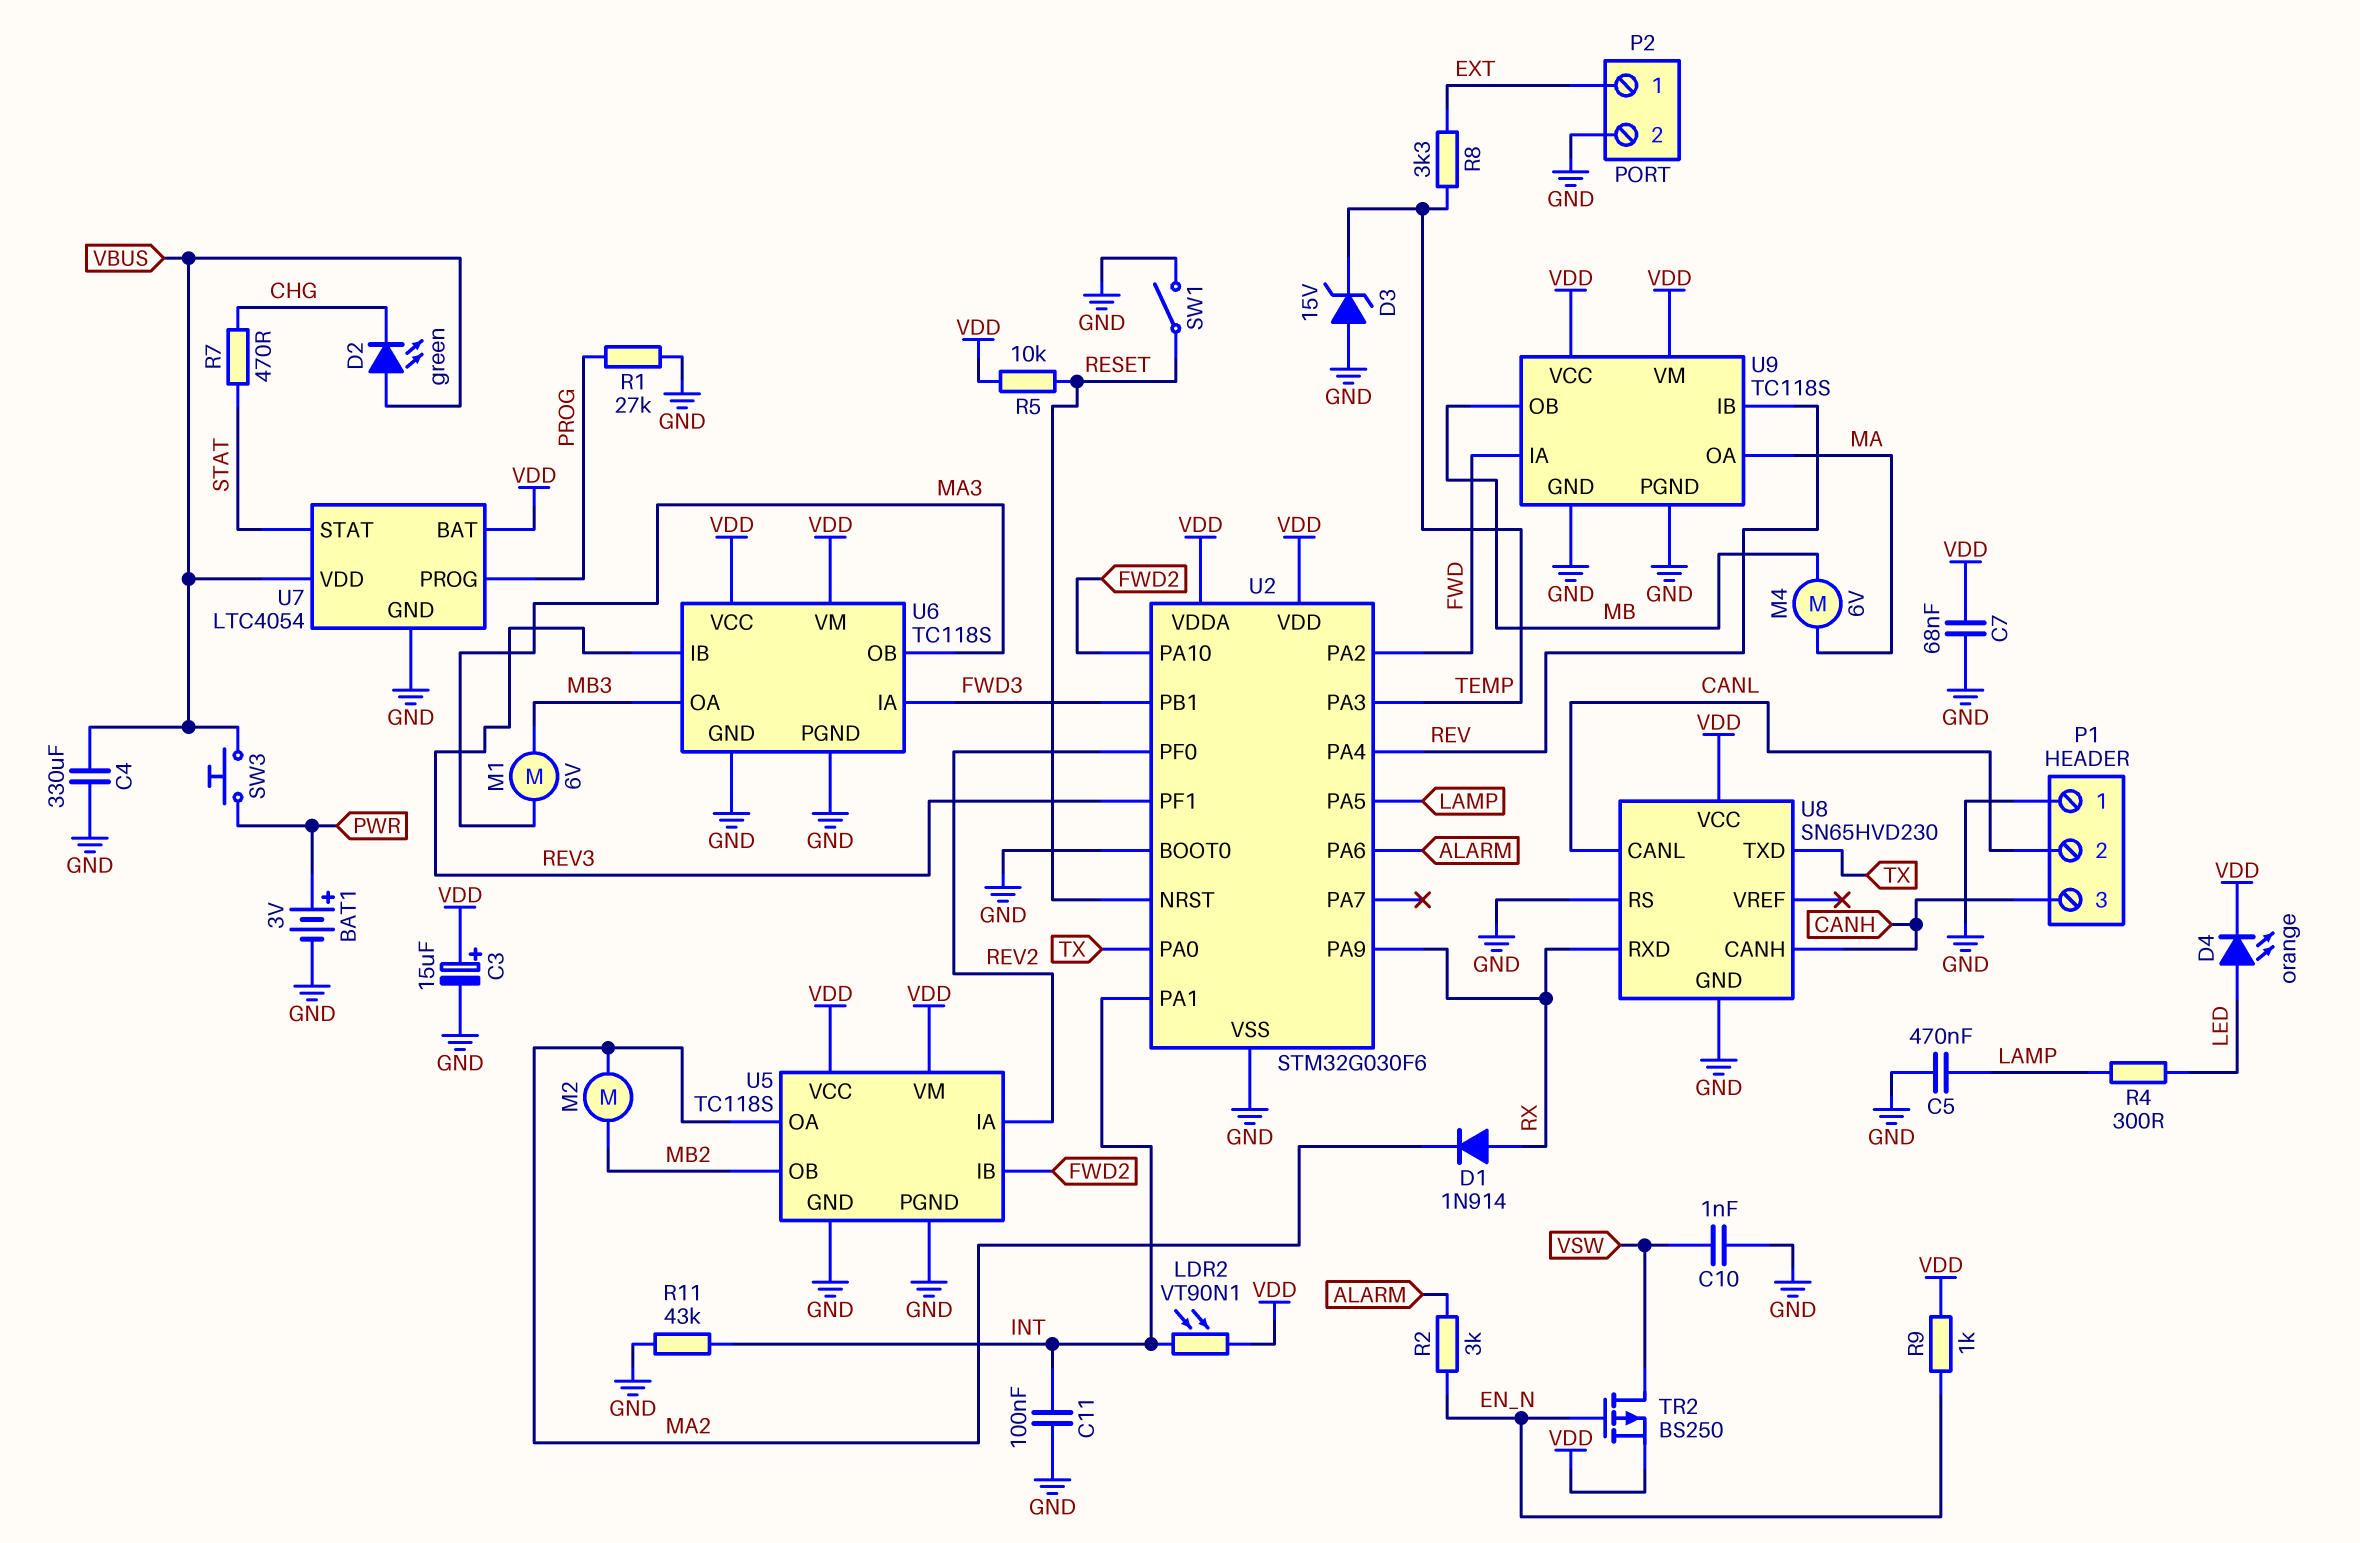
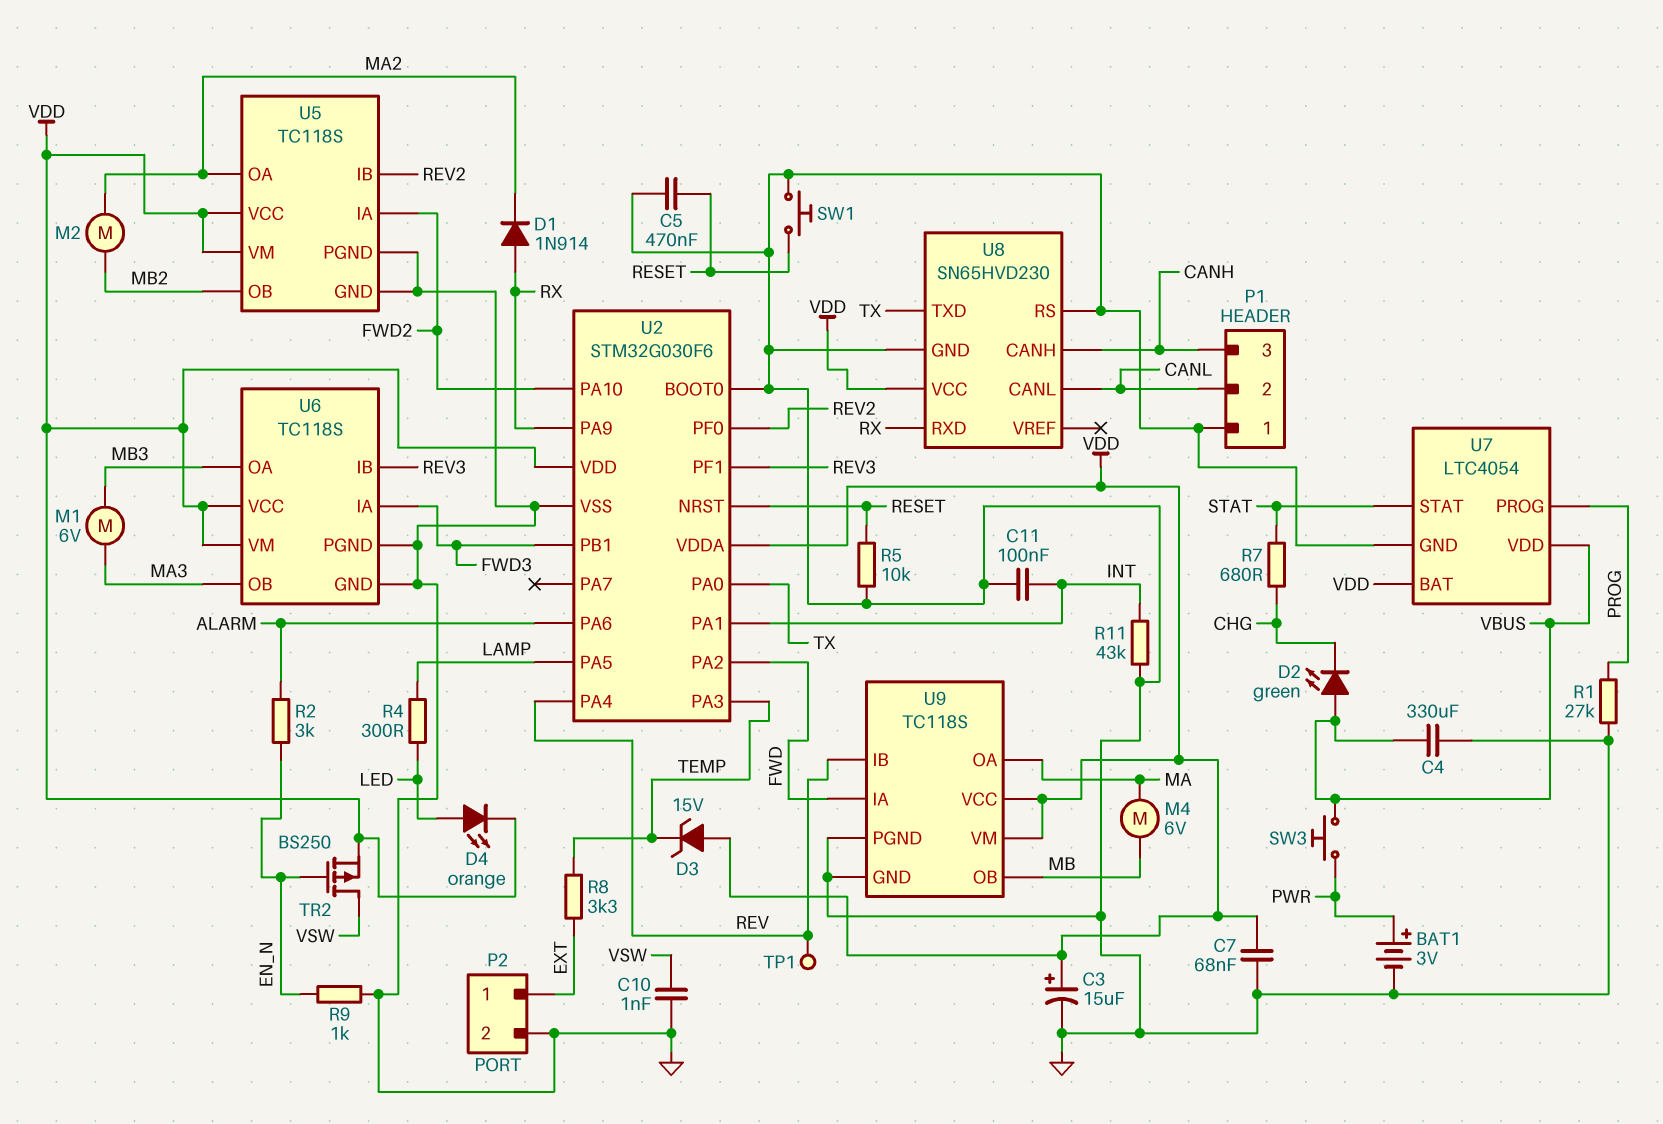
C5: 470nF (GND, LAMP) -> 470nF (GND, RESET)
D3: zener 15V (A GND, K TEMP) -> zener 15V (A VDD, K TEMP)
LDR2: VT90N1 (INT, VDD) -> none
R5: 10k (RESET, VDD) -> 10k (GND, RESET)
R7: 470 (CHG, STAT) -> 680 (CHG, STAT)
R9: 1k (EN_N, VDD) -> 1k (EN_N, GND)
SW1: switch (GND, RESET) -> button (GND, RESET)
TP1: none -> test point (REV)
U5 pin IA: REV2 -> FWD2
U5 pin IB: FWD2 -> REV2

